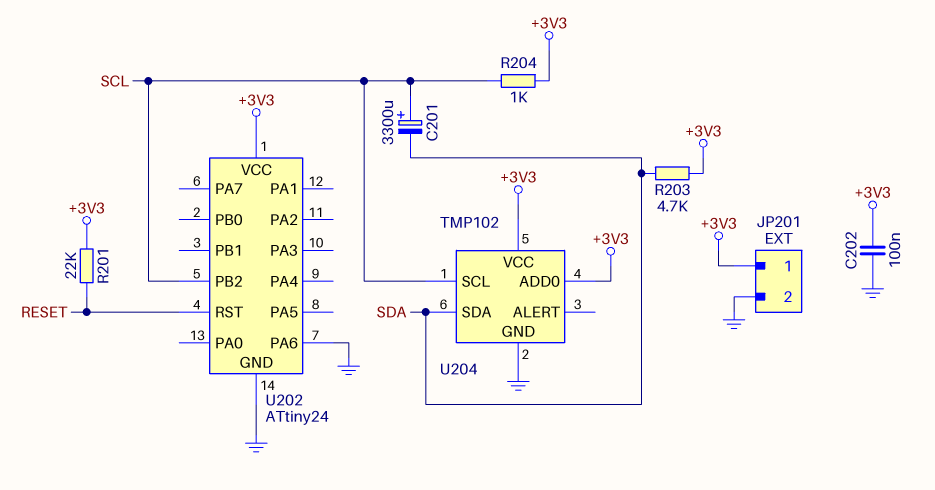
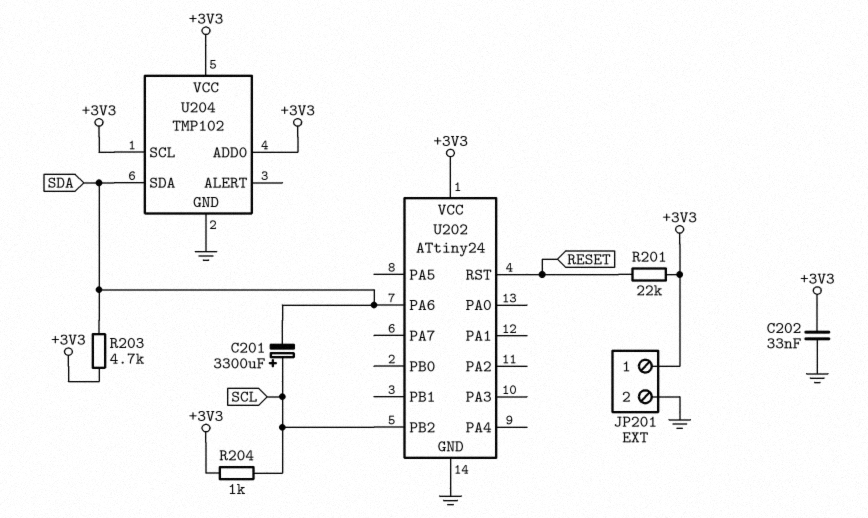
C202: 100nF (+3V3, GND) -> 33nF (+3V3, GND)
U202 pin PA6: GND -> SDA
U204 pin SCL: SCL -> +3V3

